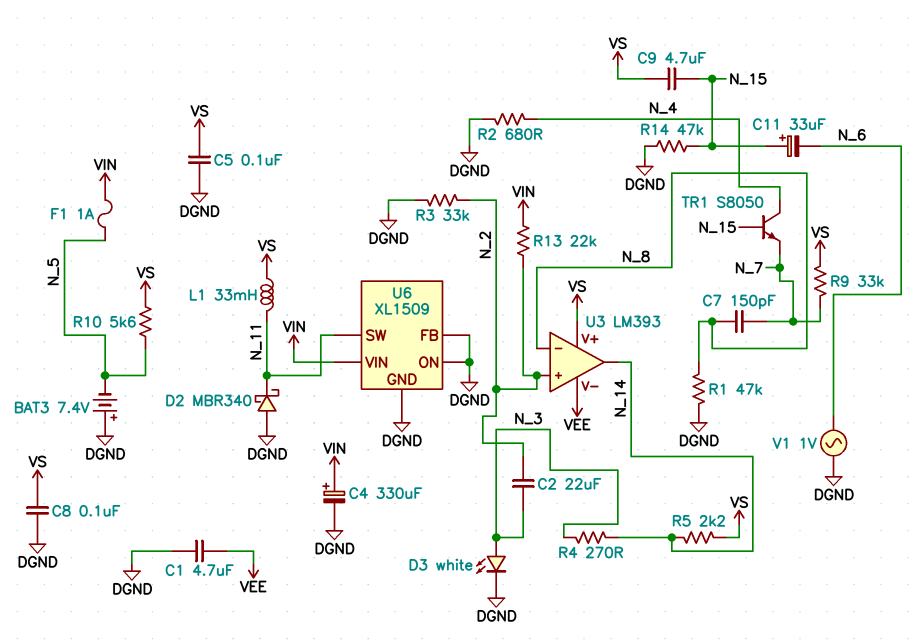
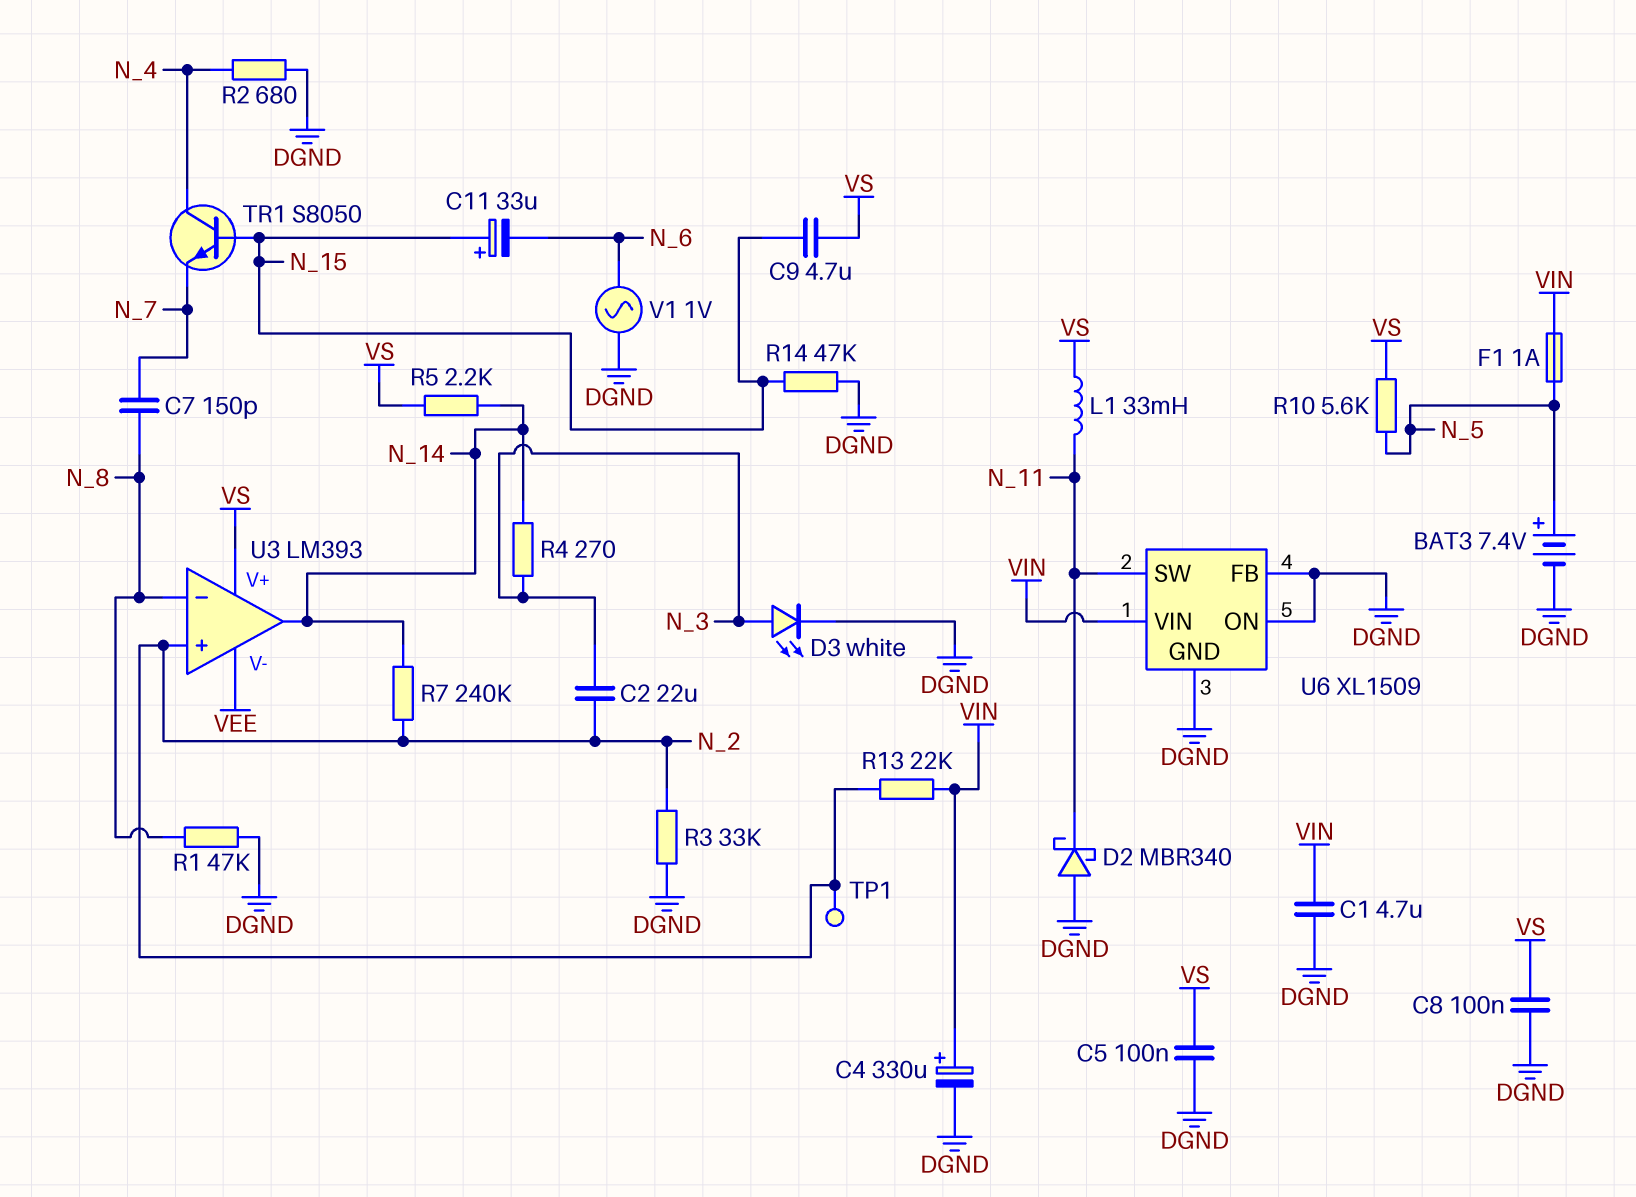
BAT3: 7.4V (plus DGND, minus N_5) -> 7.4V (plus N_5, minus DGND)
C1: 4.7uF (DGND, VEE) -> 4.7uF (DGND, VIN)
R7: none -> 240k (N_2, N_14)
R9: 33k (N_7, VS) -> none
TP1: none -> test point (N_2)

